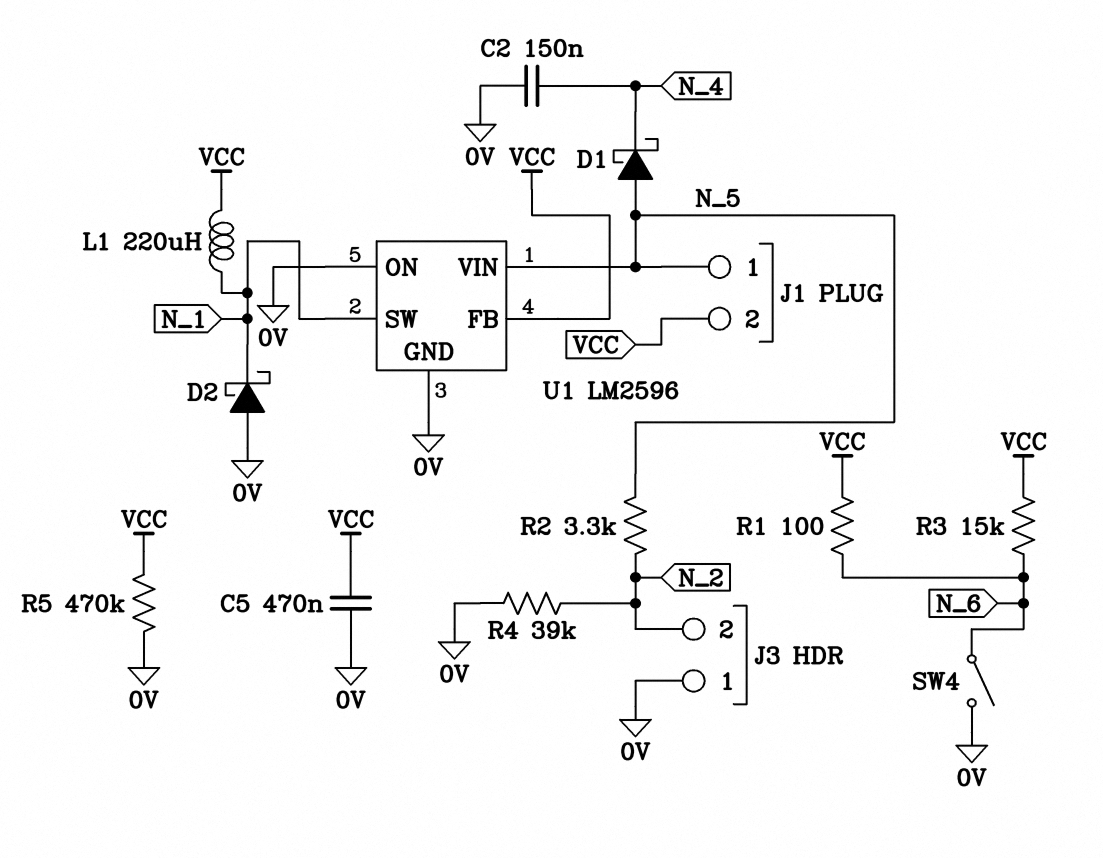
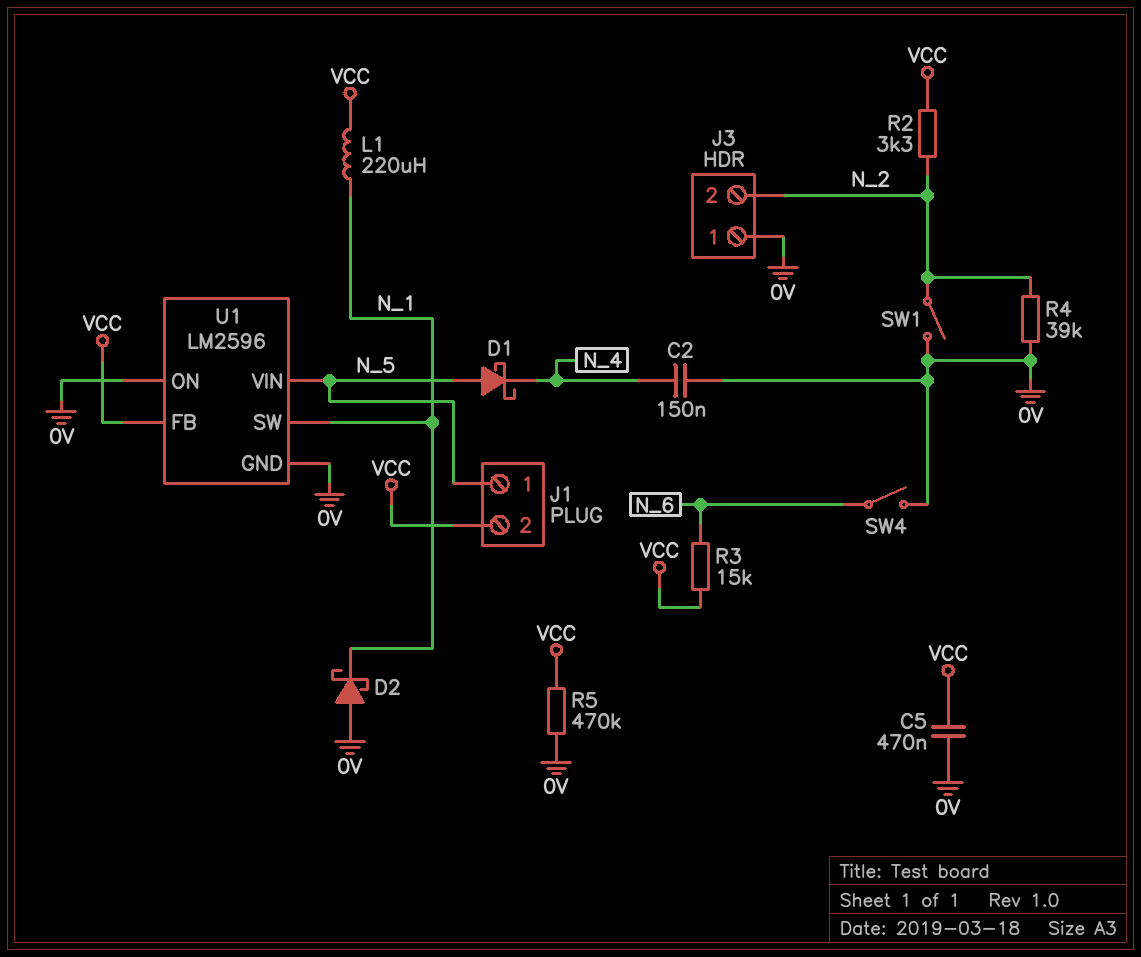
R1: 100 (N_6, VCC) -> none
R2: 3.3k (N_2, N_5) -> 3.3k (N_2, VCC)
SW1: none -> switch (0V, N_2)

